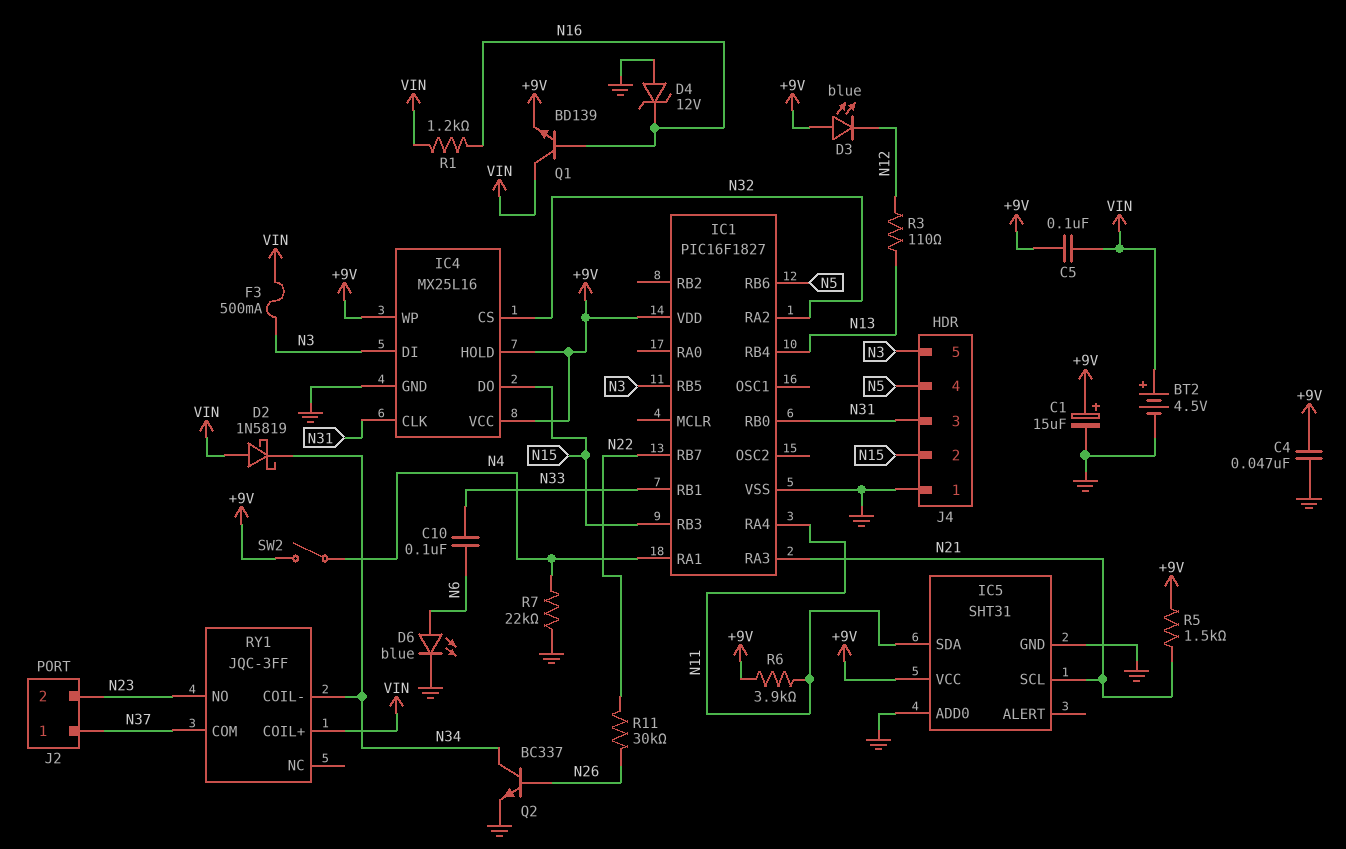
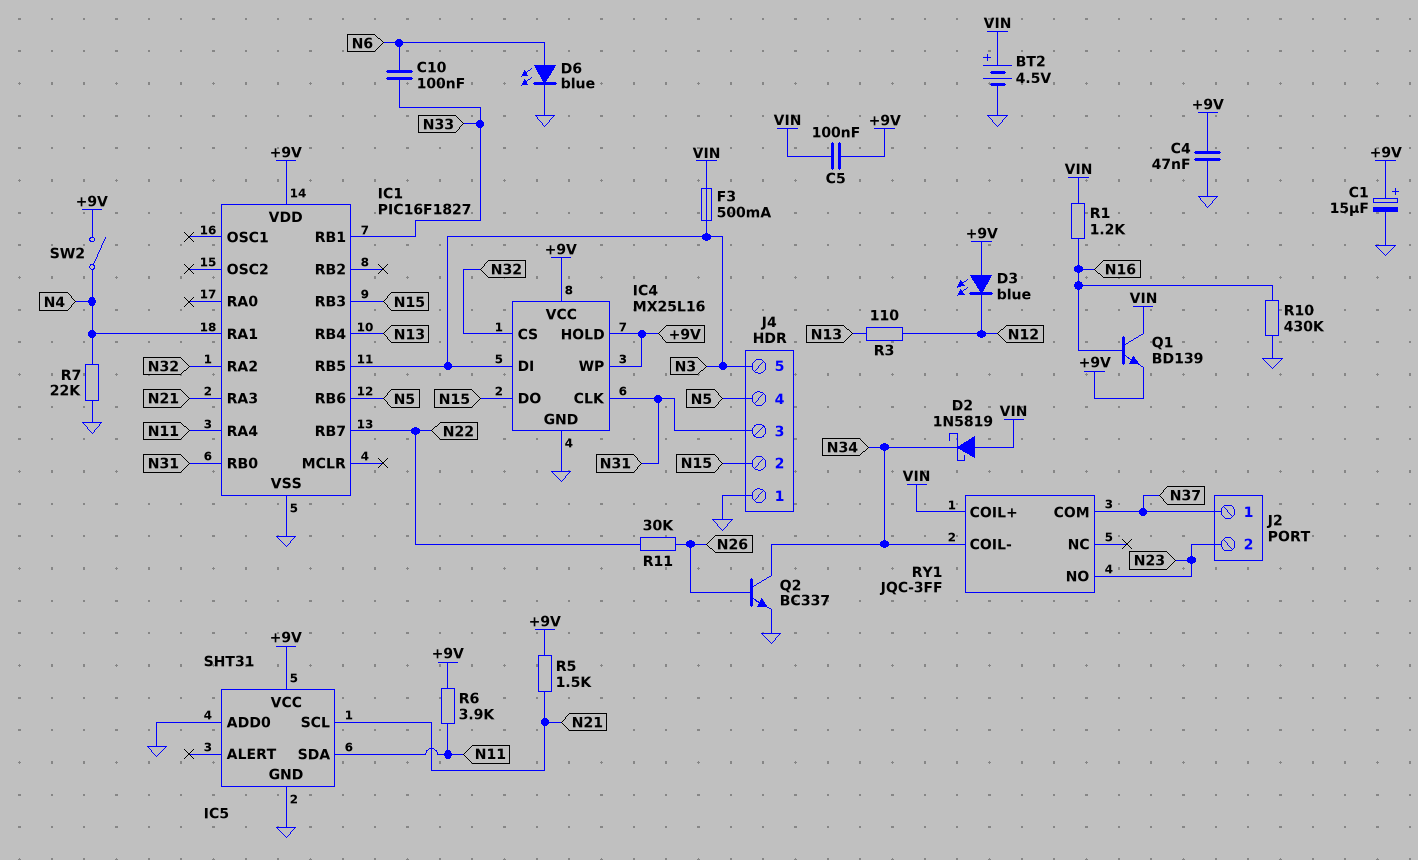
D4: zener 12V (A GND, K N16) -> none
R10: none -> 430k (GND, N16)

